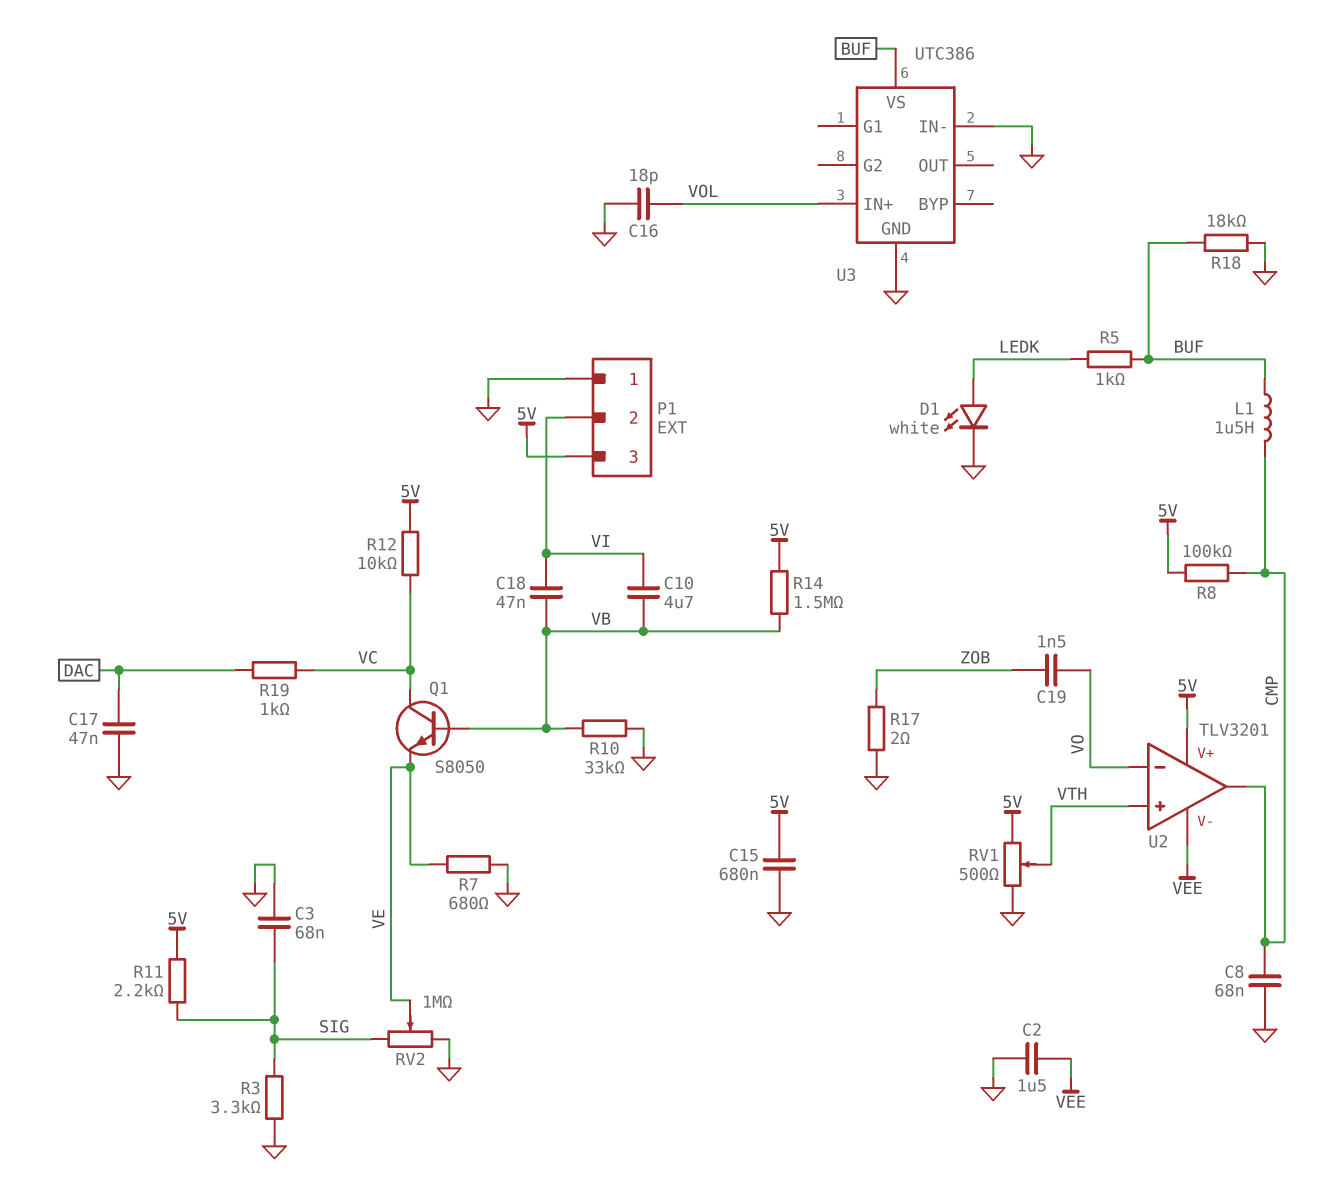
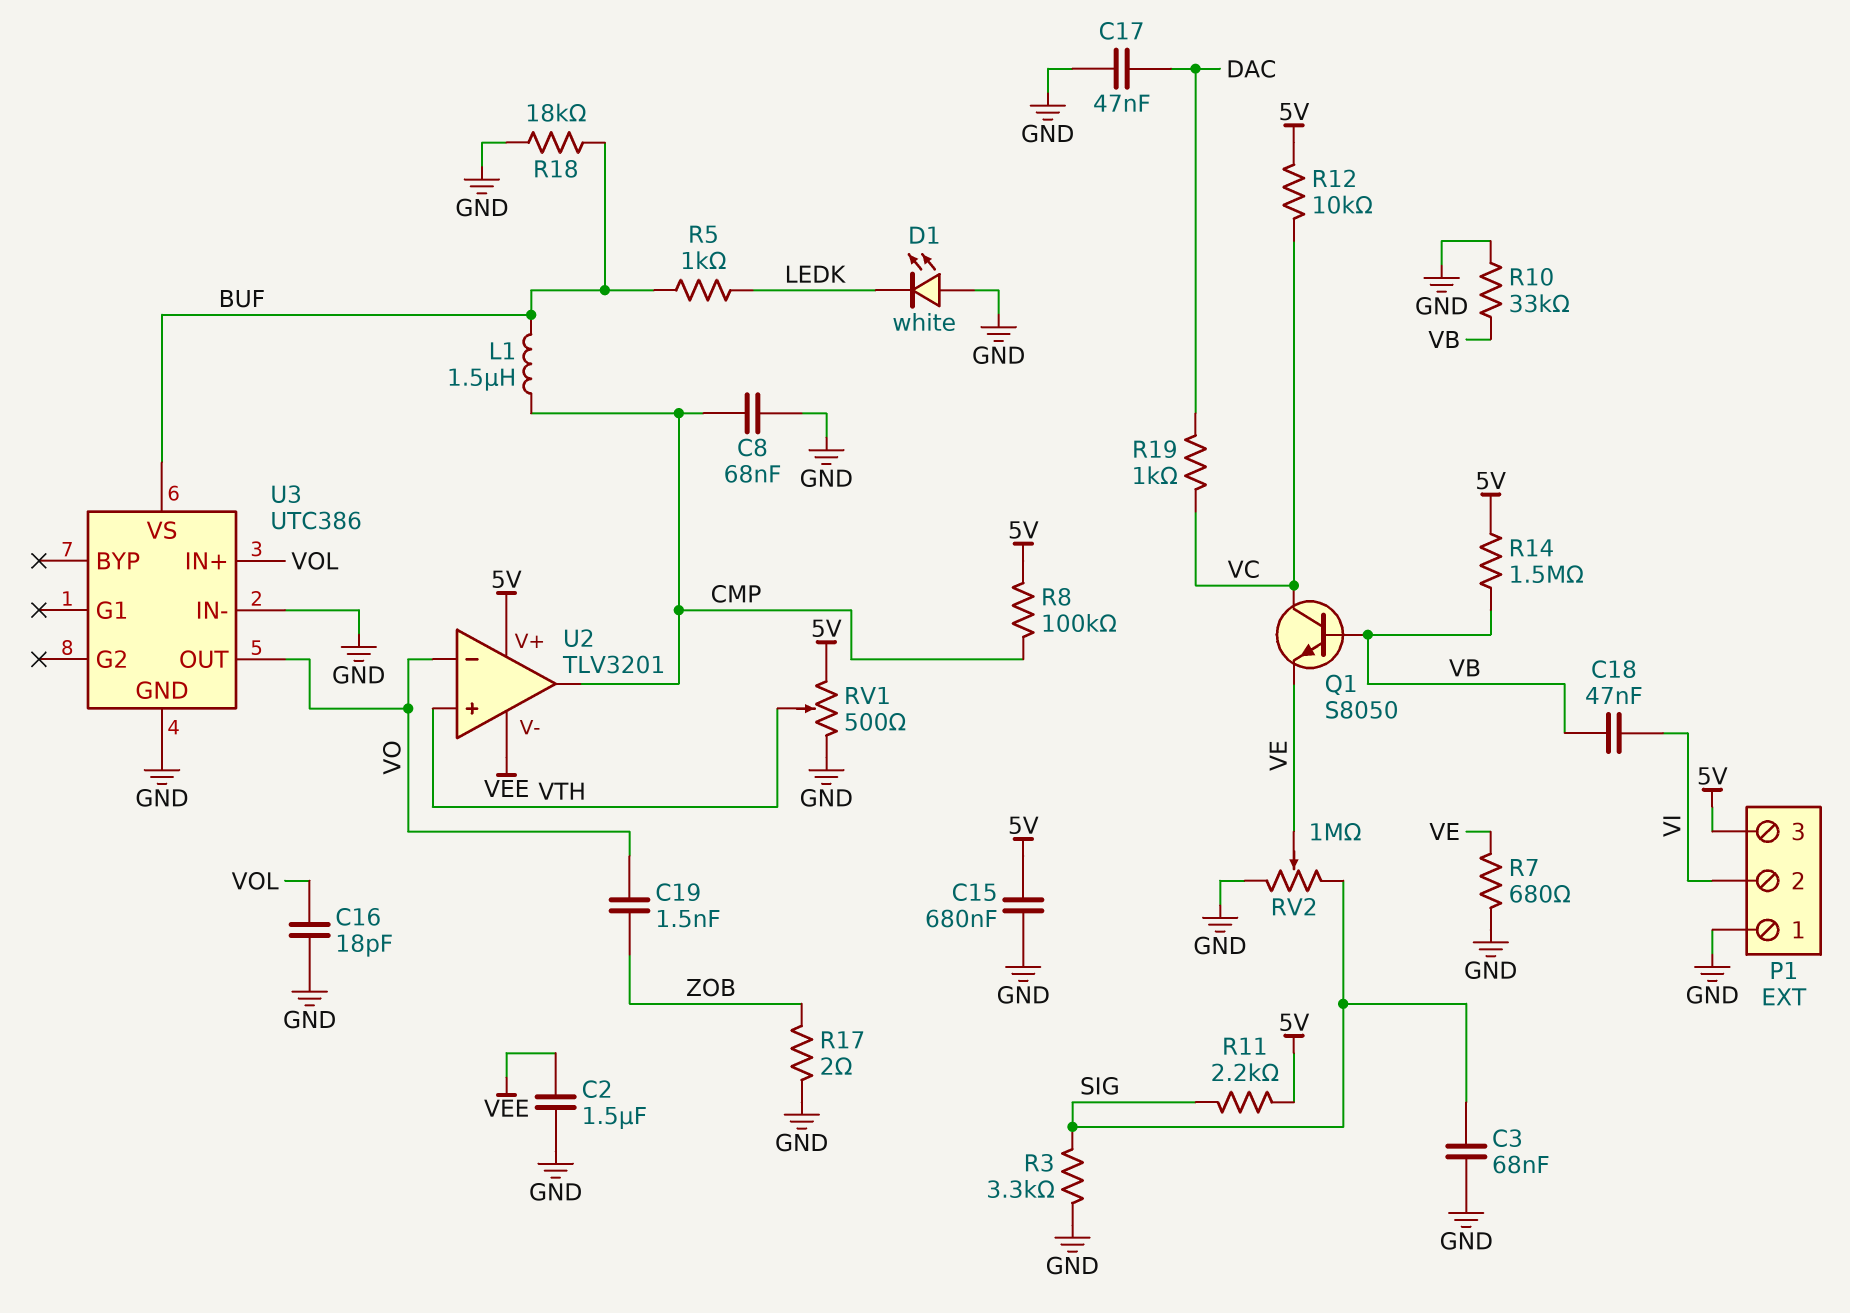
C10: 4.7uF (VB, VI) -> none
D1: LED white (A LEDK, K GND) -> LED white (A GND, K LEDK)
U3 pin OUT: none -> VO

